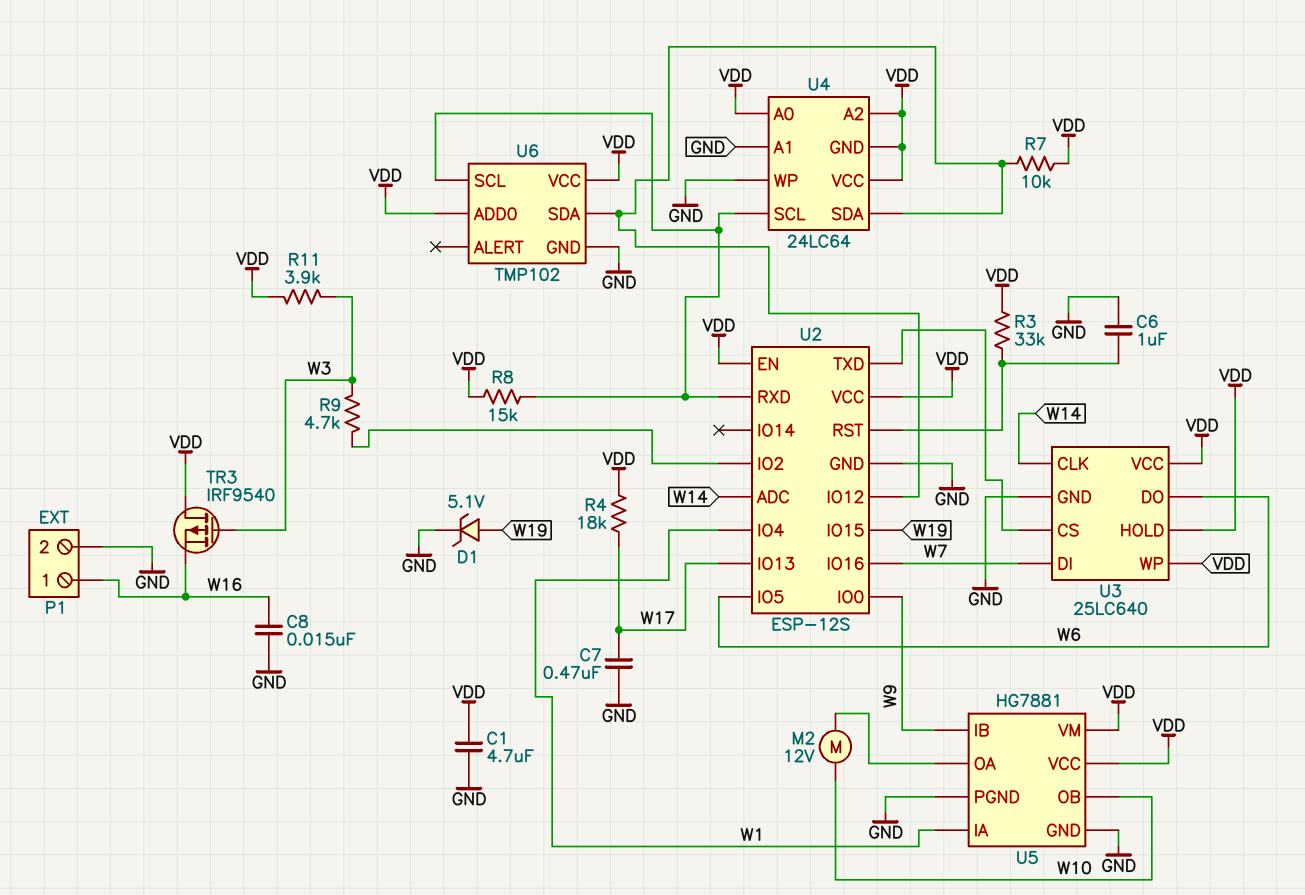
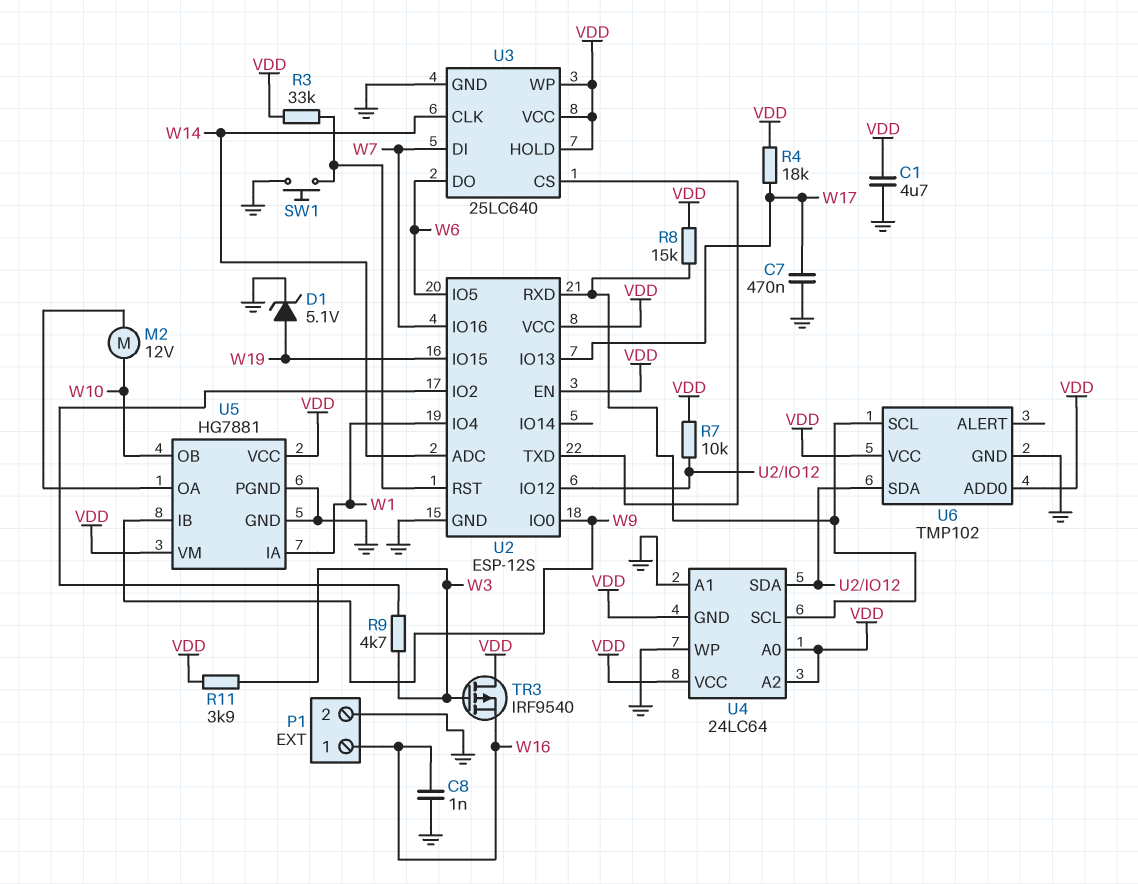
C6: 1uF (GND, U2/RST) -> none
C8: 15nF (GND, W16) -> 1nF (GND, W16)
SW1: none -> button (GND, U2/RST)

